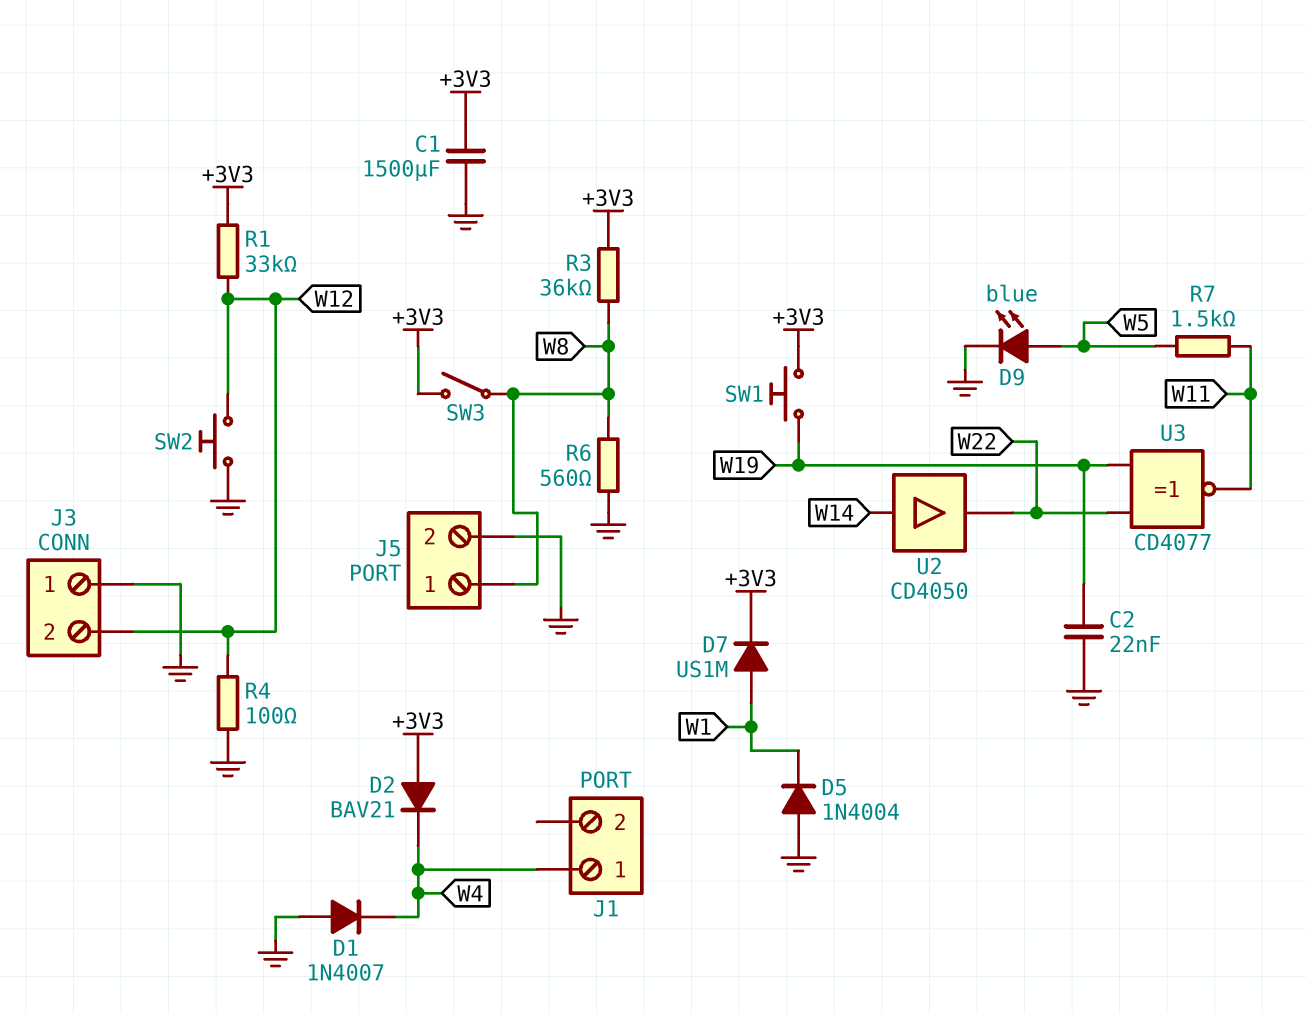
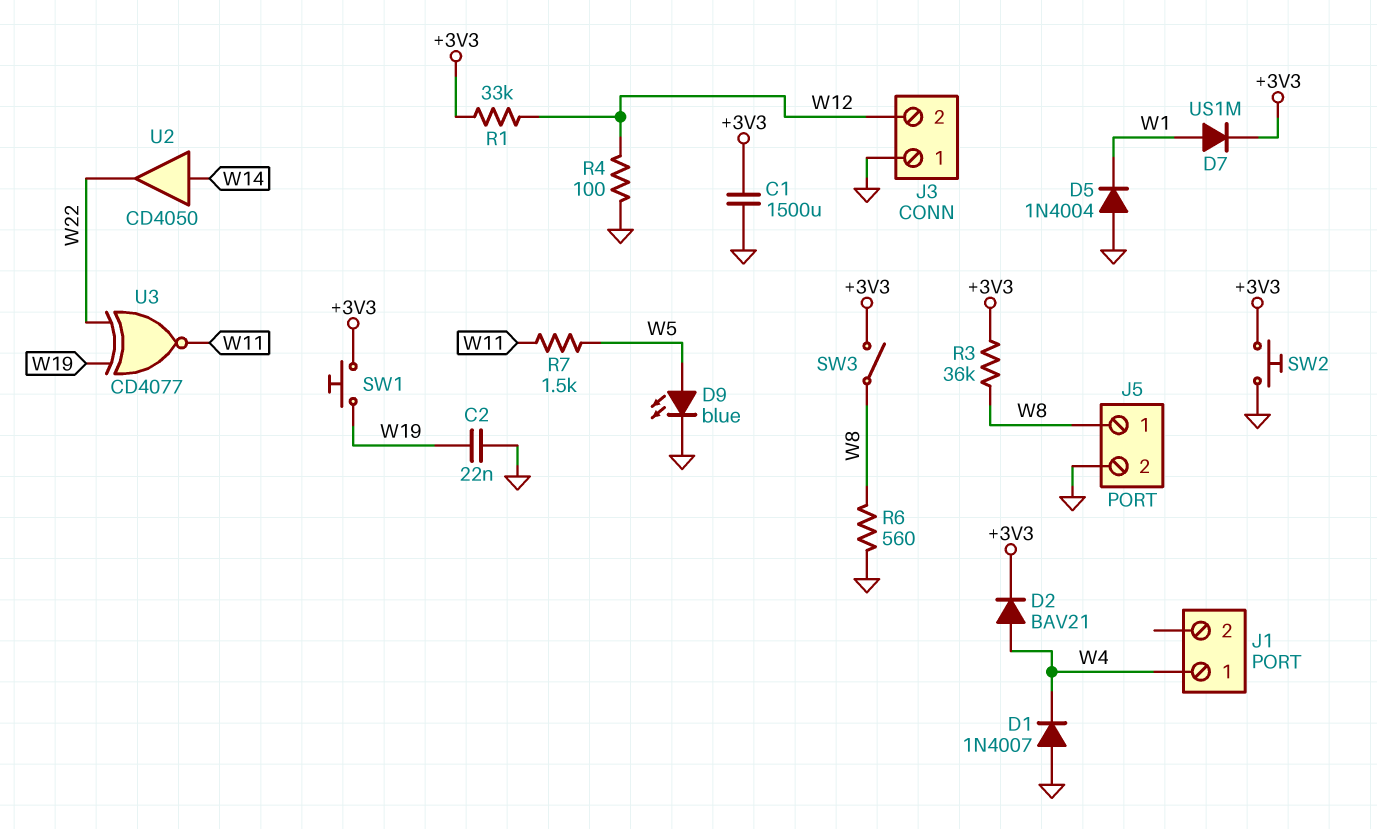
D2: diode BAV21 (A +3V3, K W4) -> diode BAV21 (A W4, K +3V3)
SW2: button (GND, W12) -> button (+3V3, GND)

